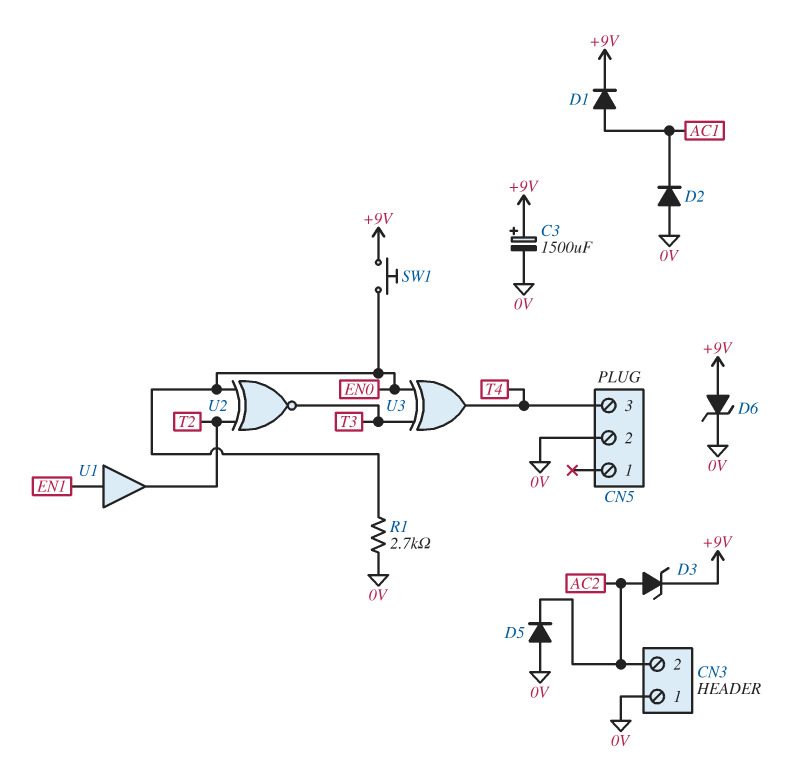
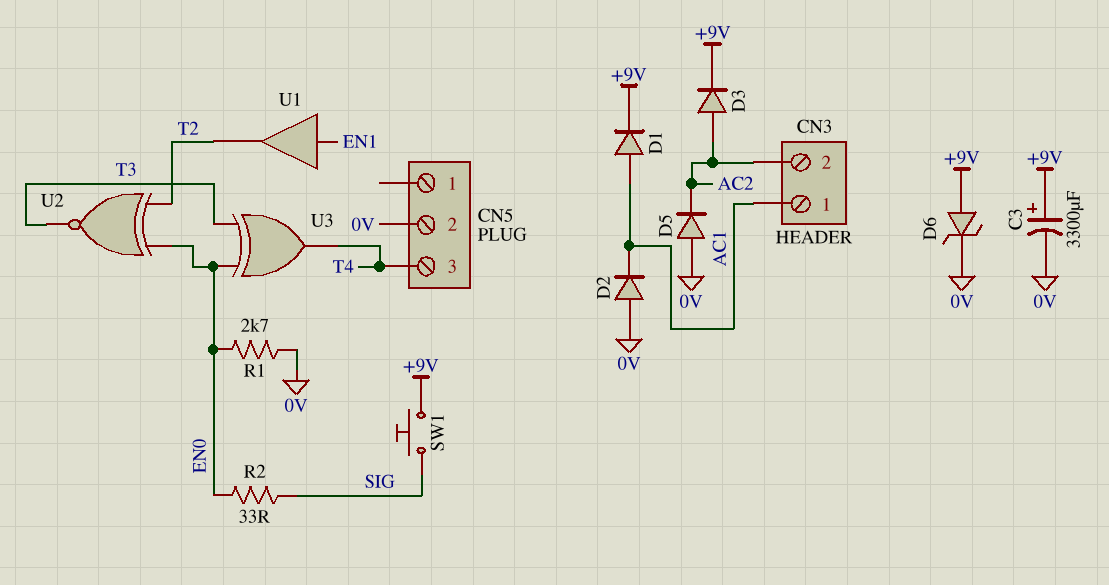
C3: 1500uF (plus +9V, minus 0V) -> 3300uF (plus +9V, minus 0V)
CN3 pin 1: 0V -> AC1
D3: zener (A AC2, K +9V) -> diode (A AC2, K +9V)
R2: none -> 33 (EN0, SIG)
SW1: button (+9V, EN0) -> button (+9V, SIG)

